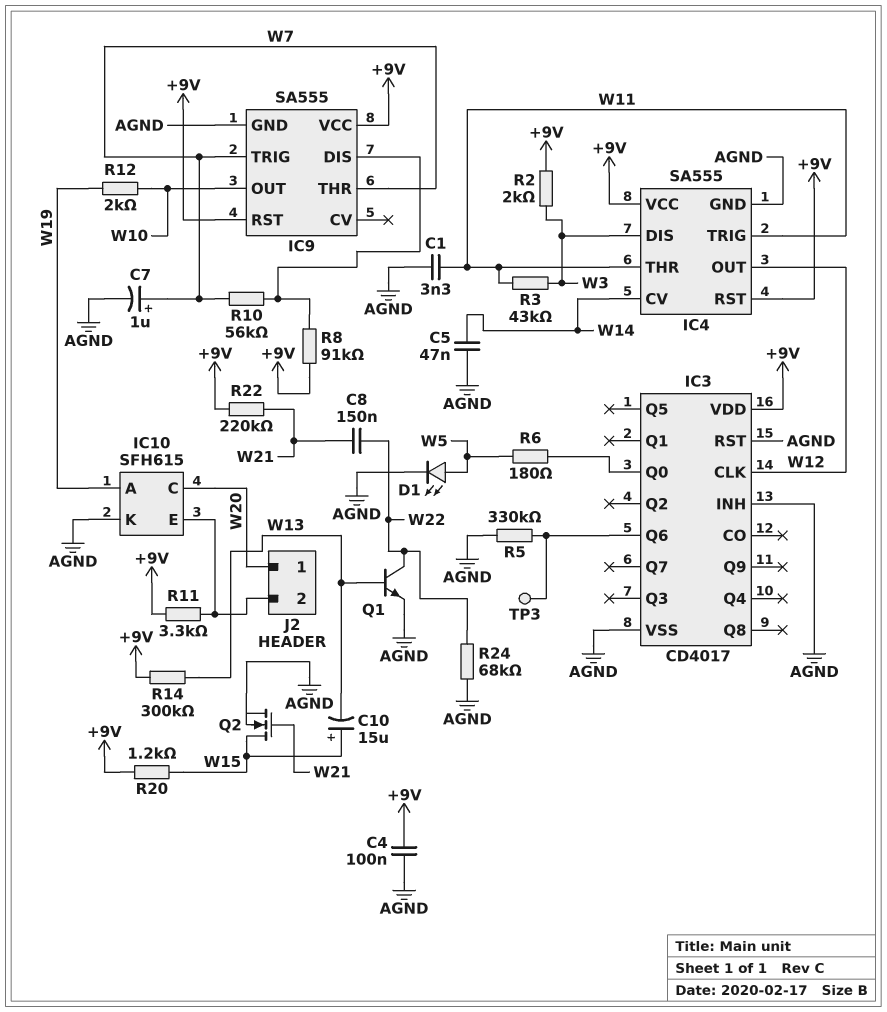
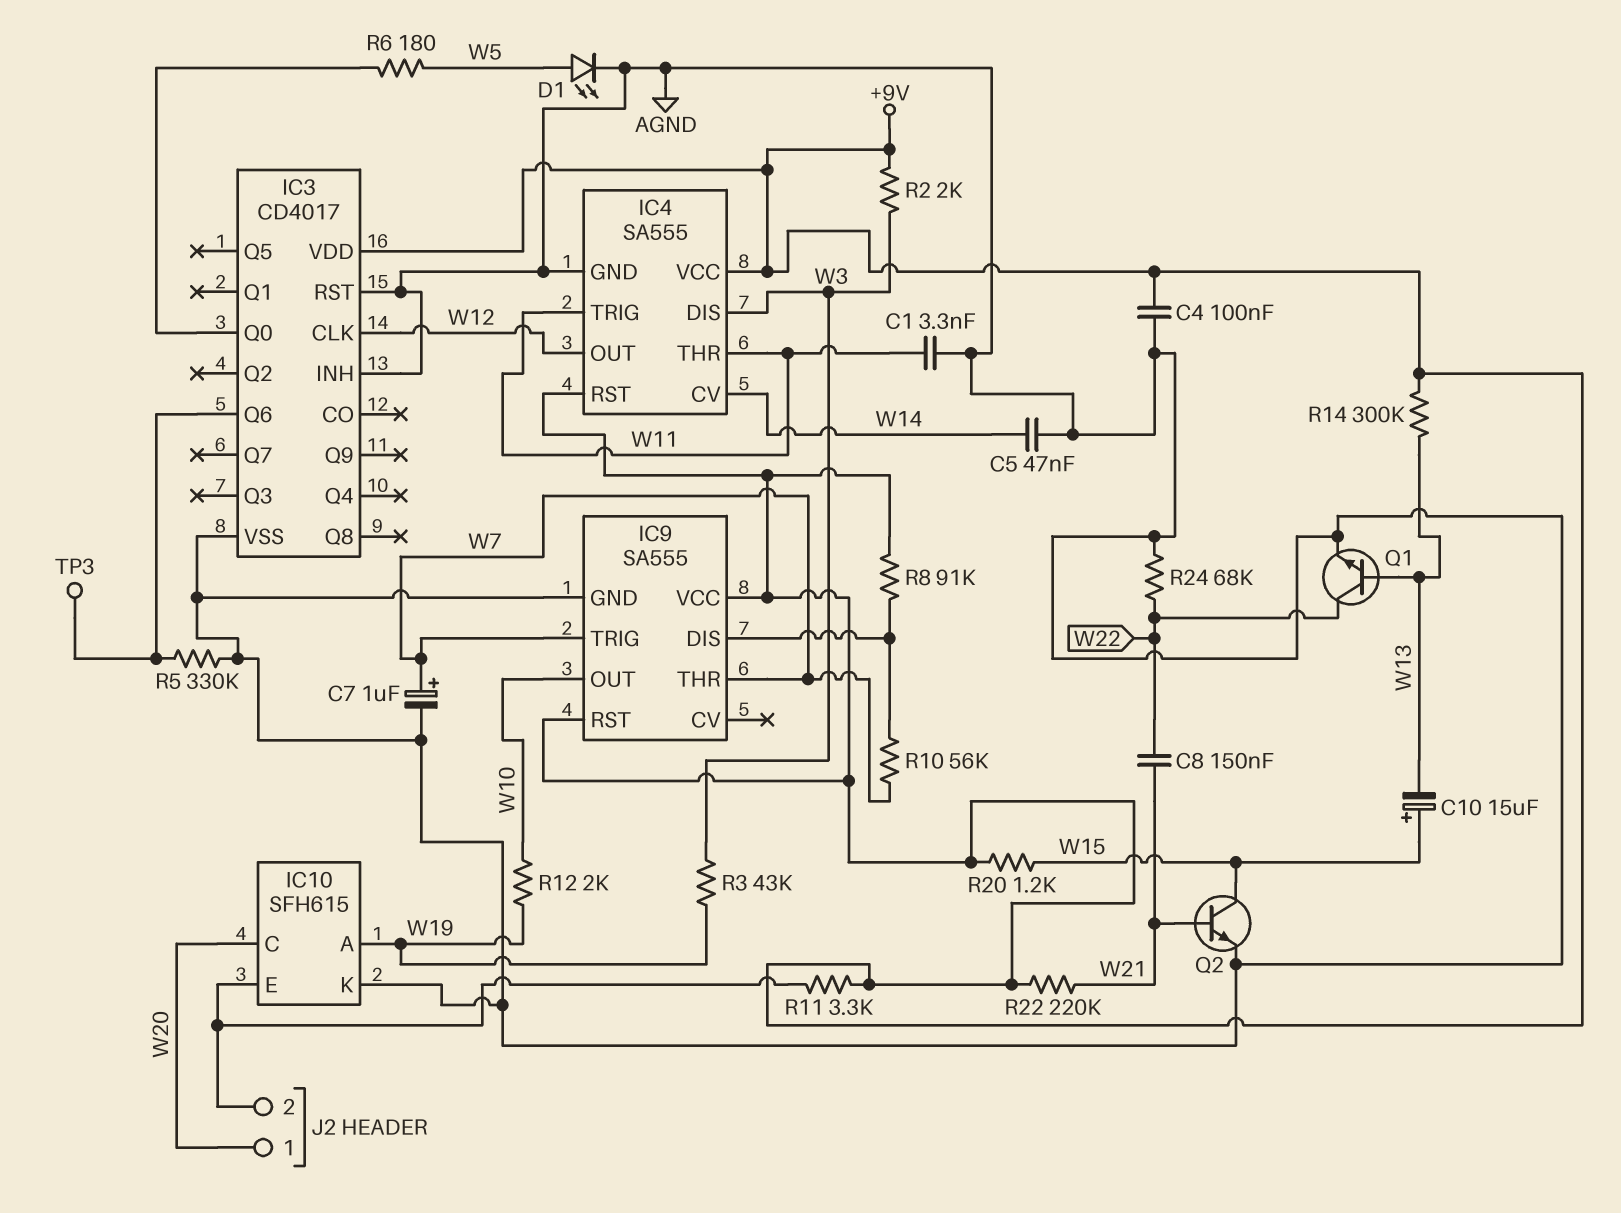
Q2: NMOS (G W21, D W15, S AGND) -> NPN (B W21, C W15, E AGND)
R3: 43k (W3, W11) -> 43k (W3, W19)

